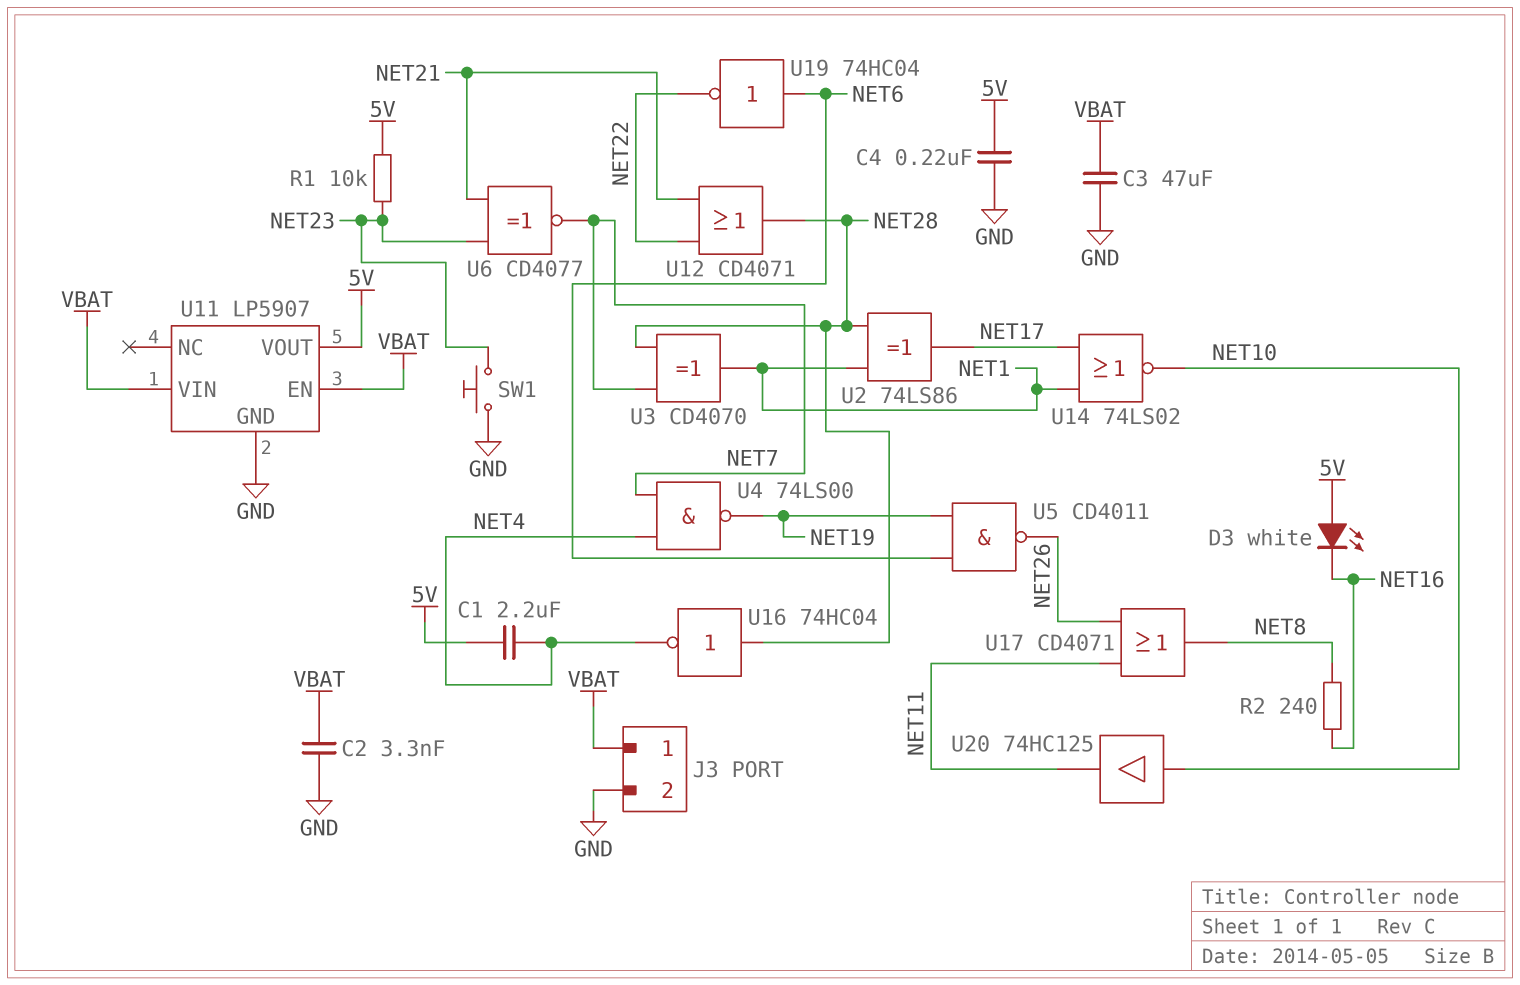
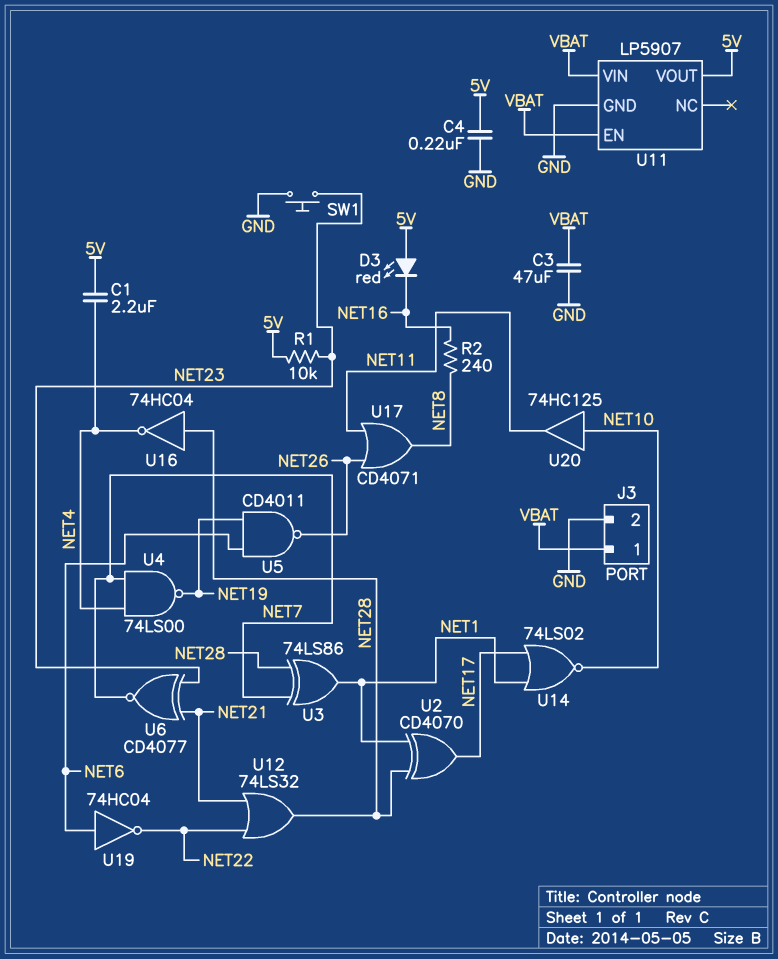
C2: 3.3nF (GND, VBAT) -> none
D3: LED white (A 5V, K NET16) -> LED red (A 5V, K NET16)
U2: XOR 74LS86 (in NET1, in NET28, out NET17) -> XOR CD4070 (in NET1, in NET28, out NET17)
U3: XOR CD4070 (in NET7, in NET28, out NET1) -> XOR 74LS86 (in NET7, in NET28, out NET1)
U12: OR CD4071 (in NET21, in NET22, out NET28) -> OR 74LS32 (in NET21, in NET22, out NET28)

